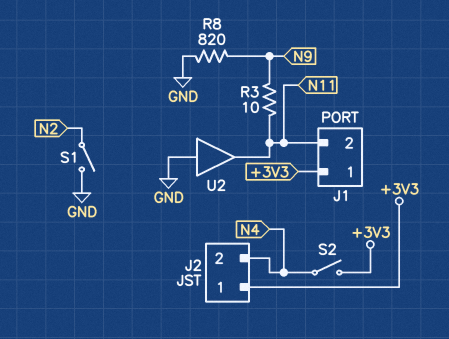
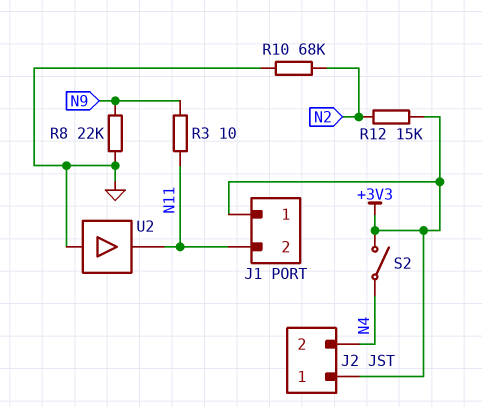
R8: 820 (GND, N9) -> 22k (GND, N9)
R10: none -> 68k (GND, N2)
R12: none -> 15k (+3V3, N2)
S1: switch (GND, N2) -> none

